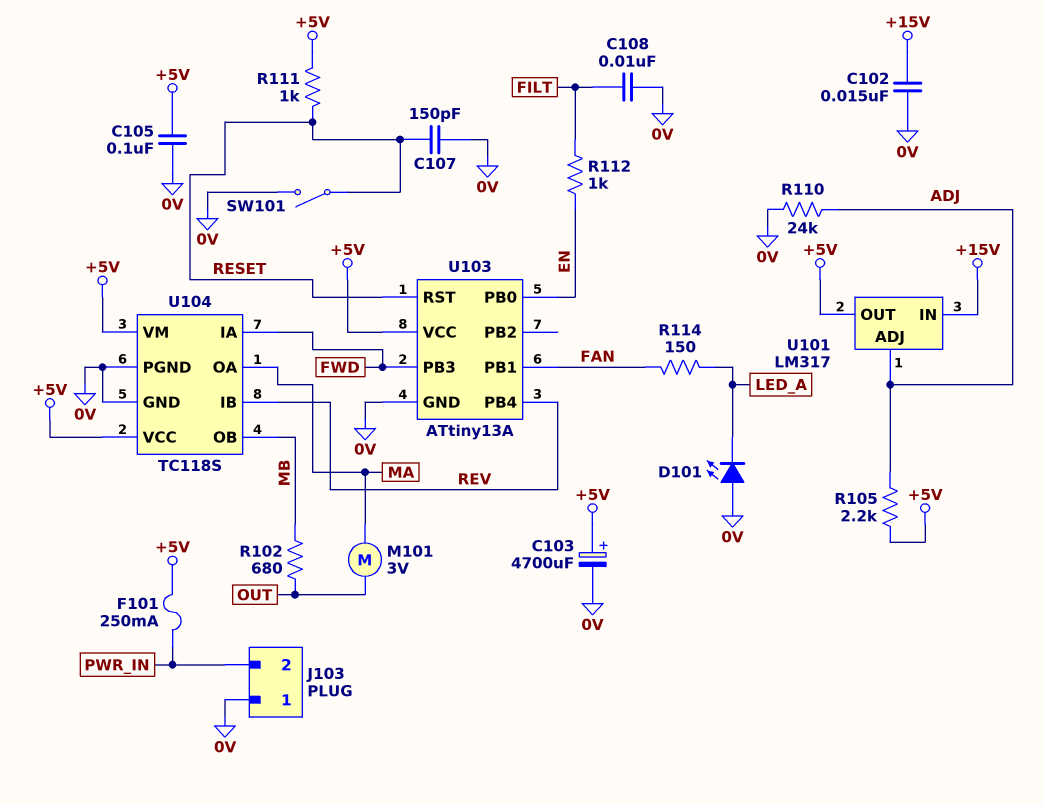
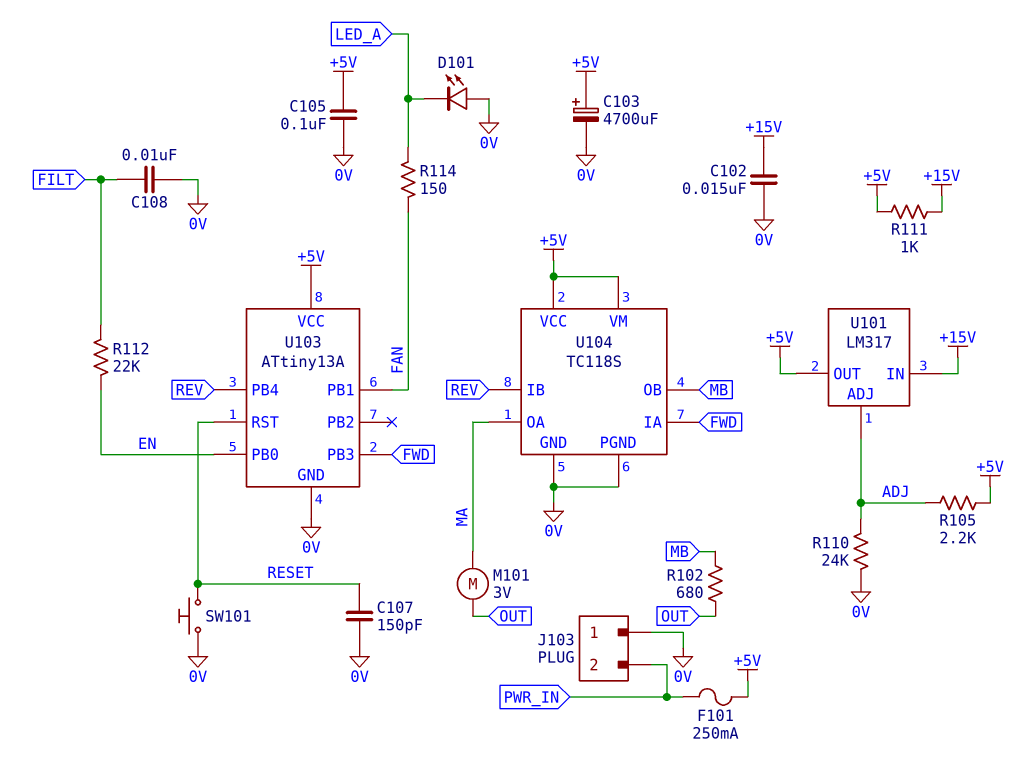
R111: 1k (+5V, RESET) -> 1k (+5V, +15V)
R112: 1k (EN, FILT) -> 22k (EN, FILT)
SW101: switch (0V, RESET) -> button (0V, RESET)

